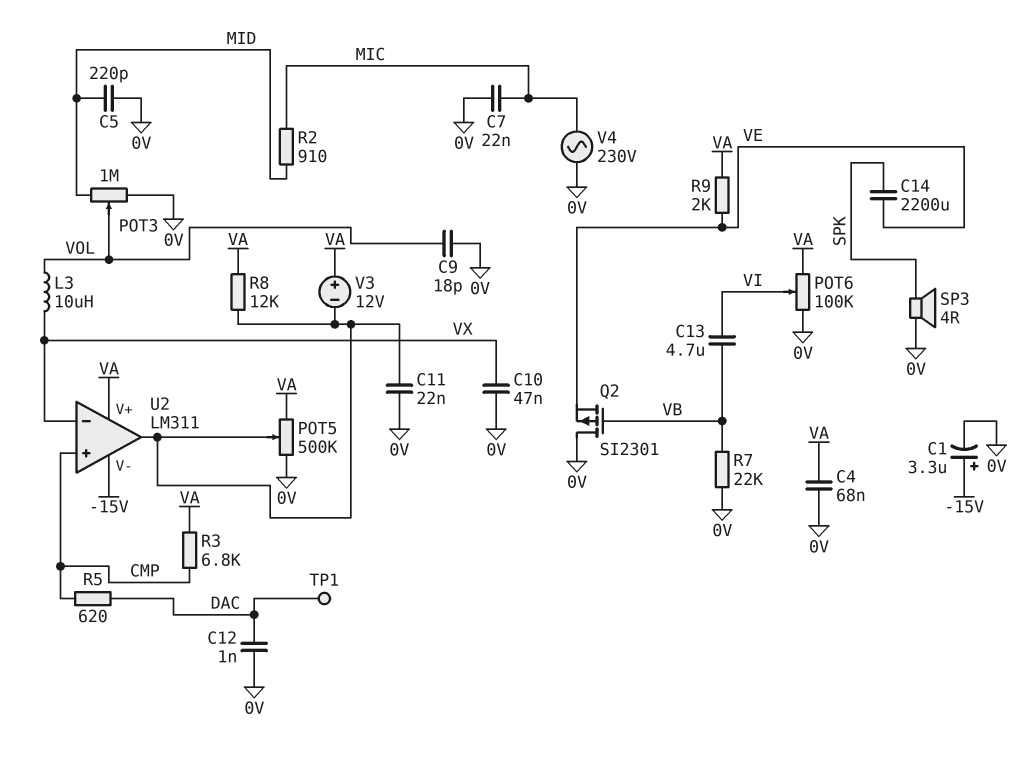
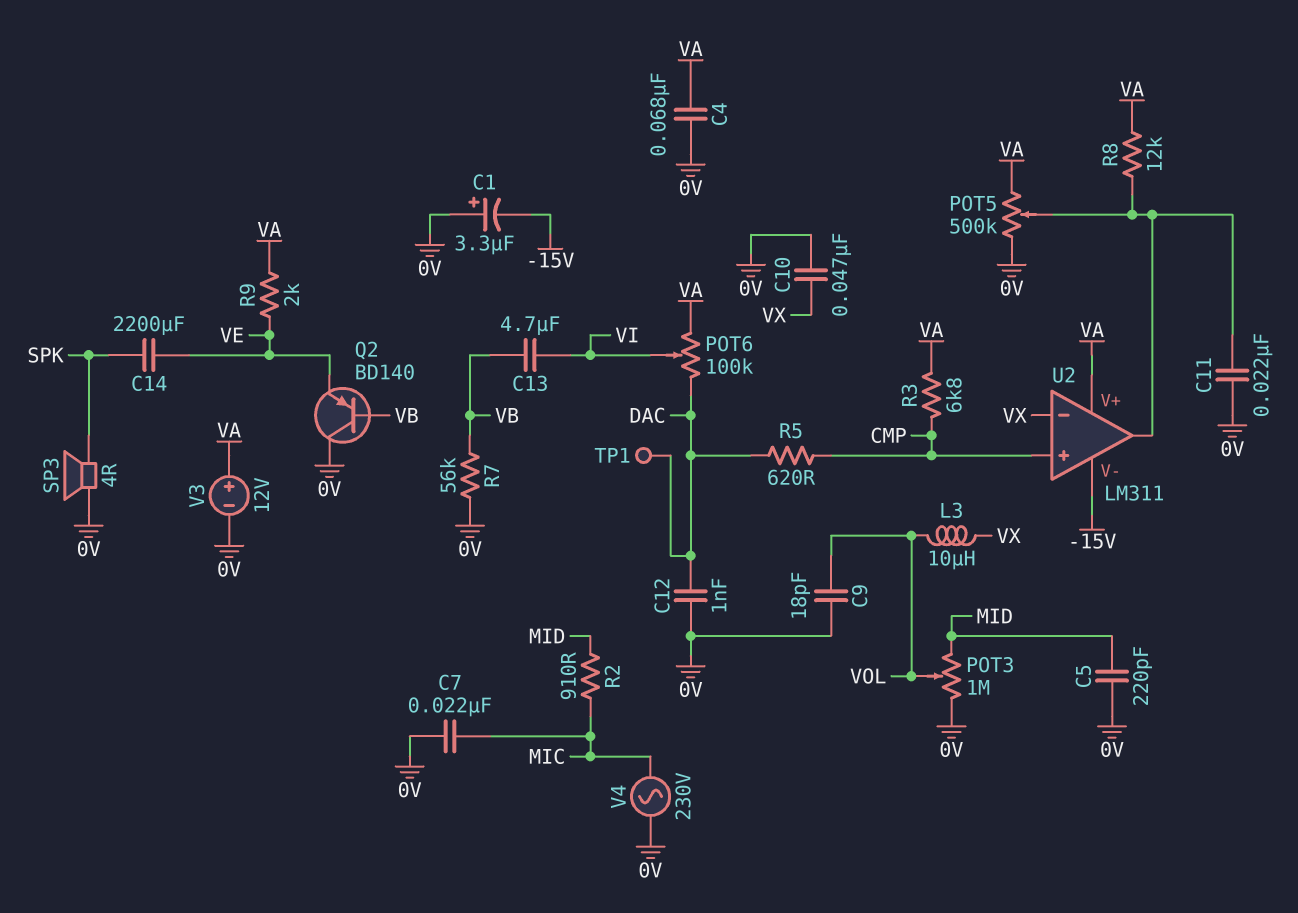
C1: 3.3uF (plus -15V, minus 0V) -> 3.3uF (plus 0V, minus -15V)
POT6: 100k (0V, VA, wiper VI) -> 100k (DAC, VA, wiper VI)
Q2: PMOS SI2301 (G VB, D 0V, S VE) -> PNP BD140 (B VB, C 0V, E VE)
R7: 22k (0V, VB) -> 56k (0V, VB)
V3: 12V (plus VA, minus U2/out) -> 12V (plus VA, minus 0V)

